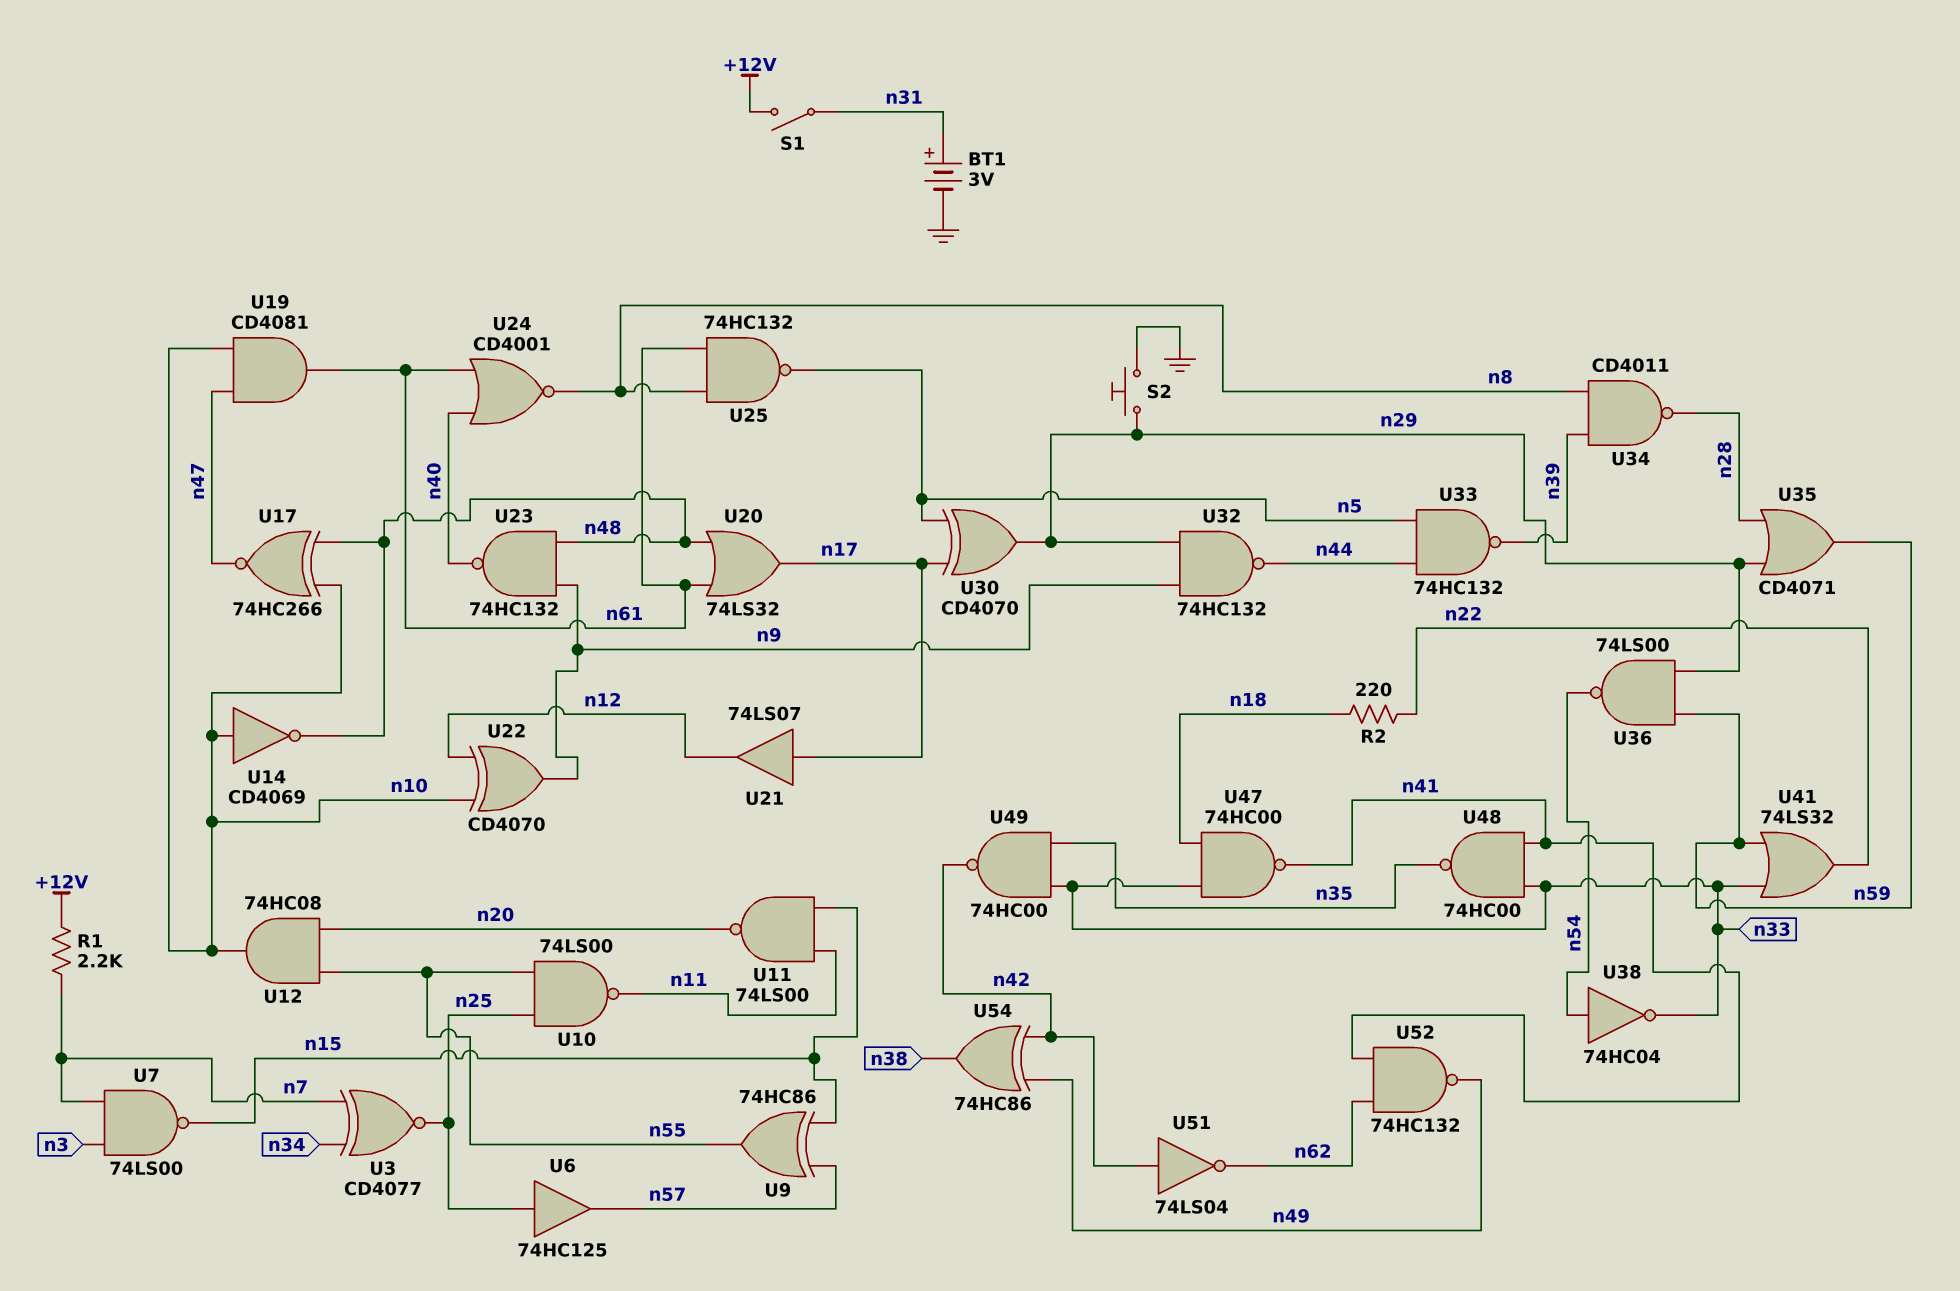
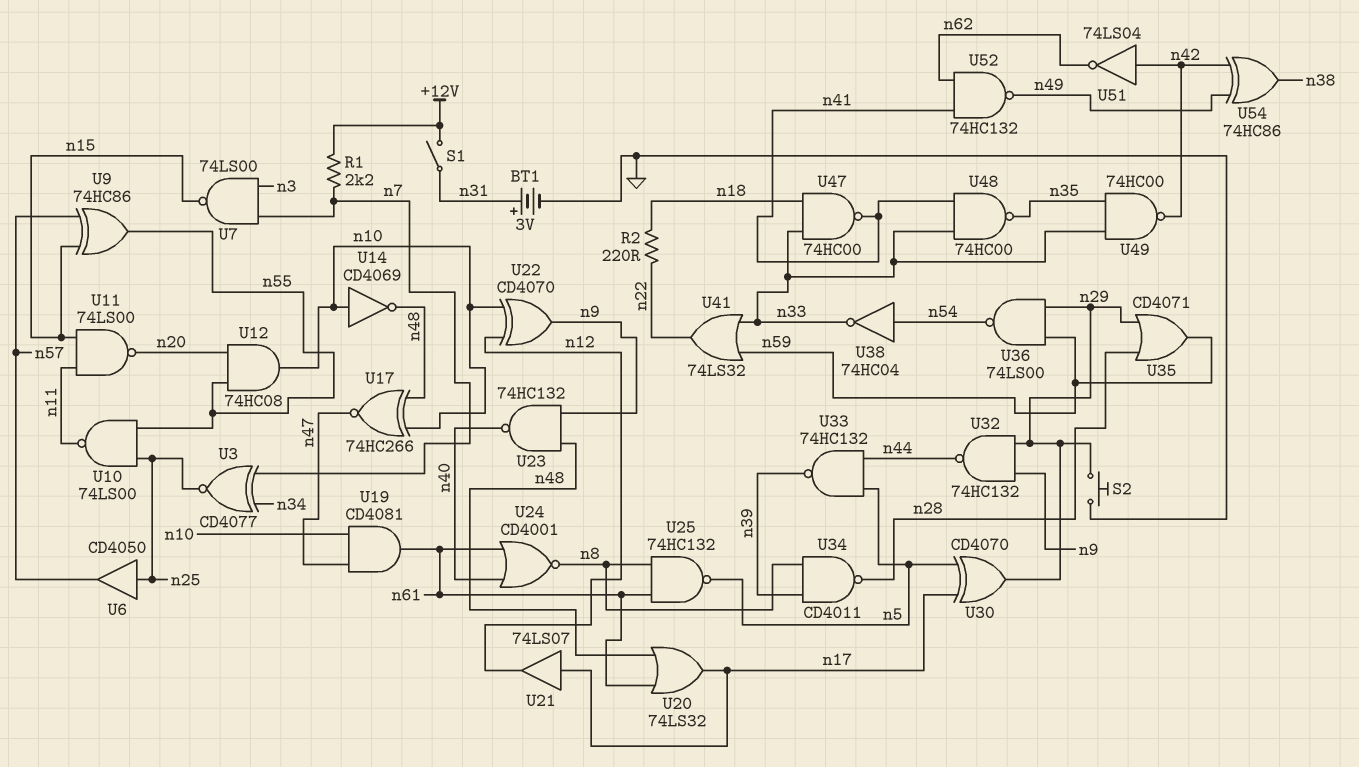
U6: buffer 74HC125 (in n25, out n57) -> buffer CD4050 (in n25, out n57)

